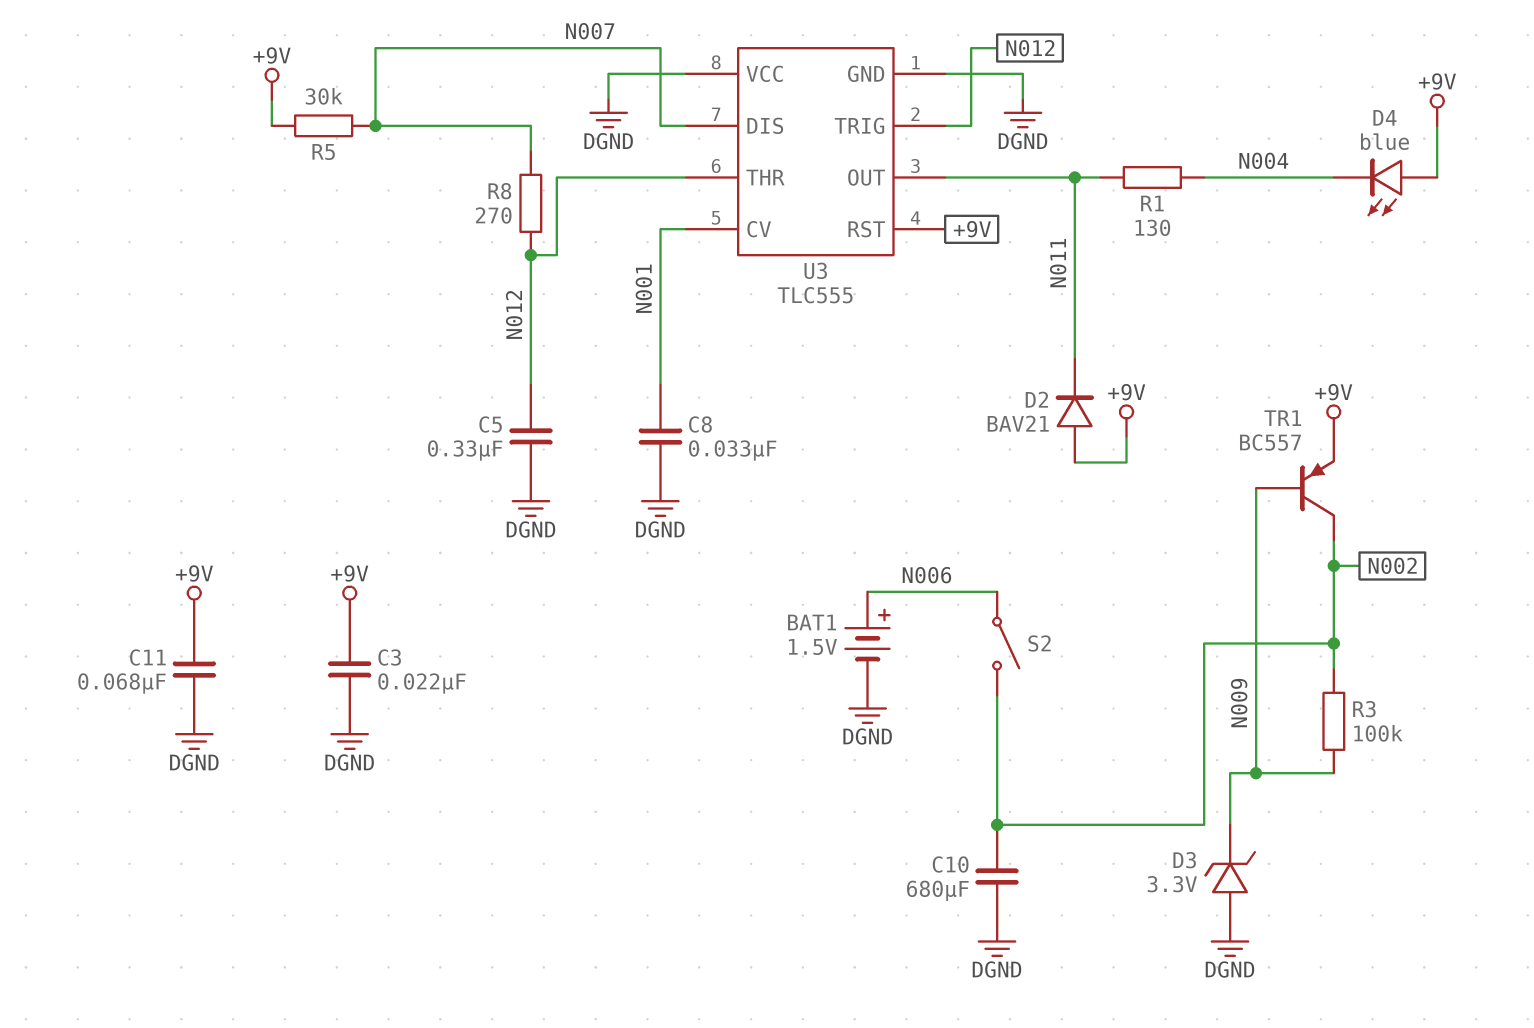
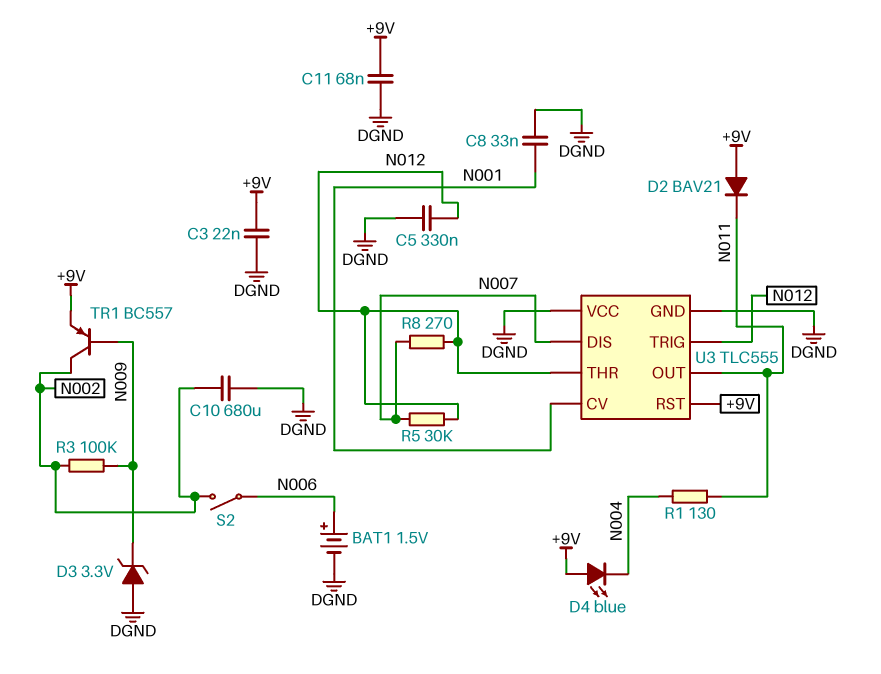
R5: 30k (+9V, N007) -> 30k (N007, N012)

